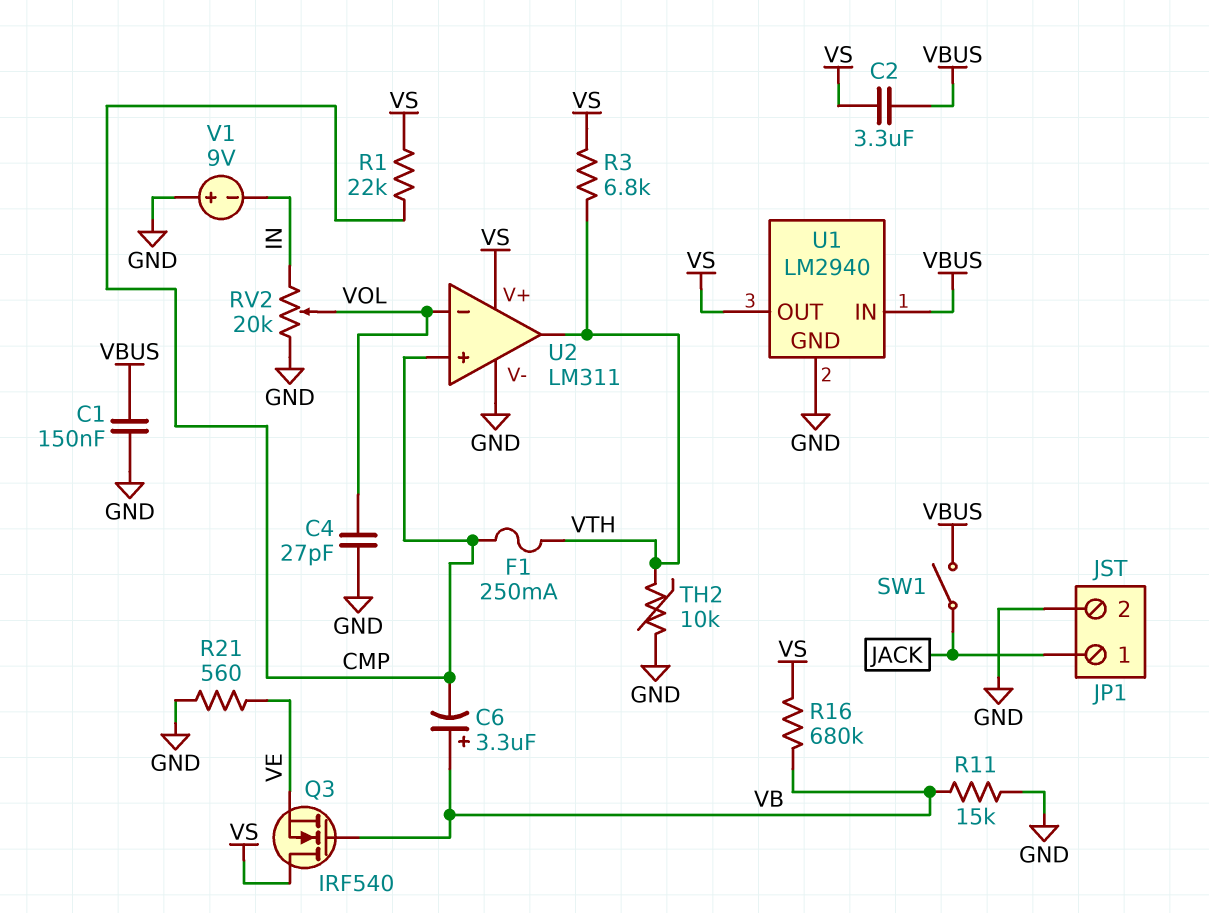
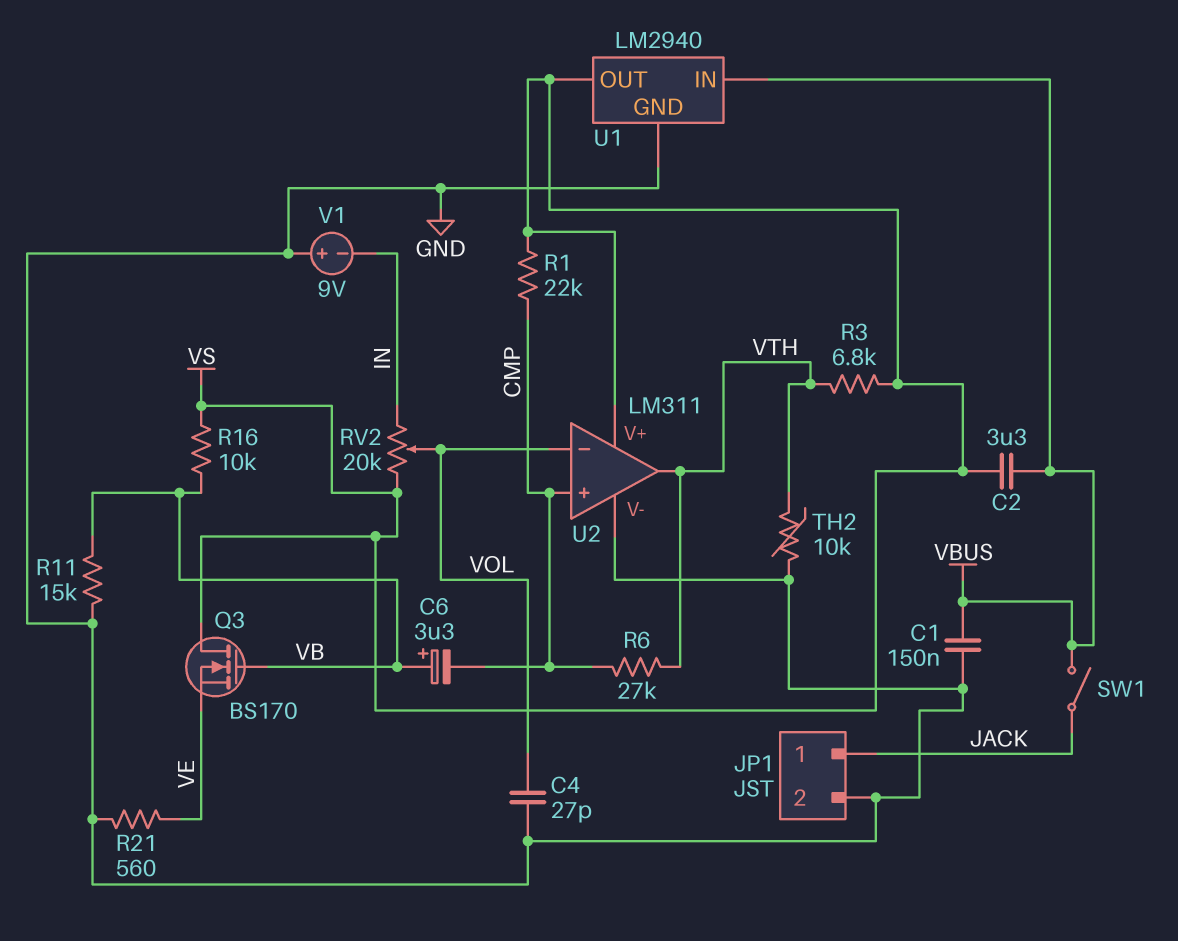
F1: 250mA (CMP, VTH) -> none
Q3: NMOS IRF540 (G VB, D VS, S VE) -> NMOS BS170 (G VB, D VS, S VE)
R6: none -> 27k (CMP, VTH)
R16: 680k (VB, VS) -> 10k (VB, VS)
RV2: 20k (GND, IN, wiper VOL) -> 20k (IN, VS, wiper VOL)

